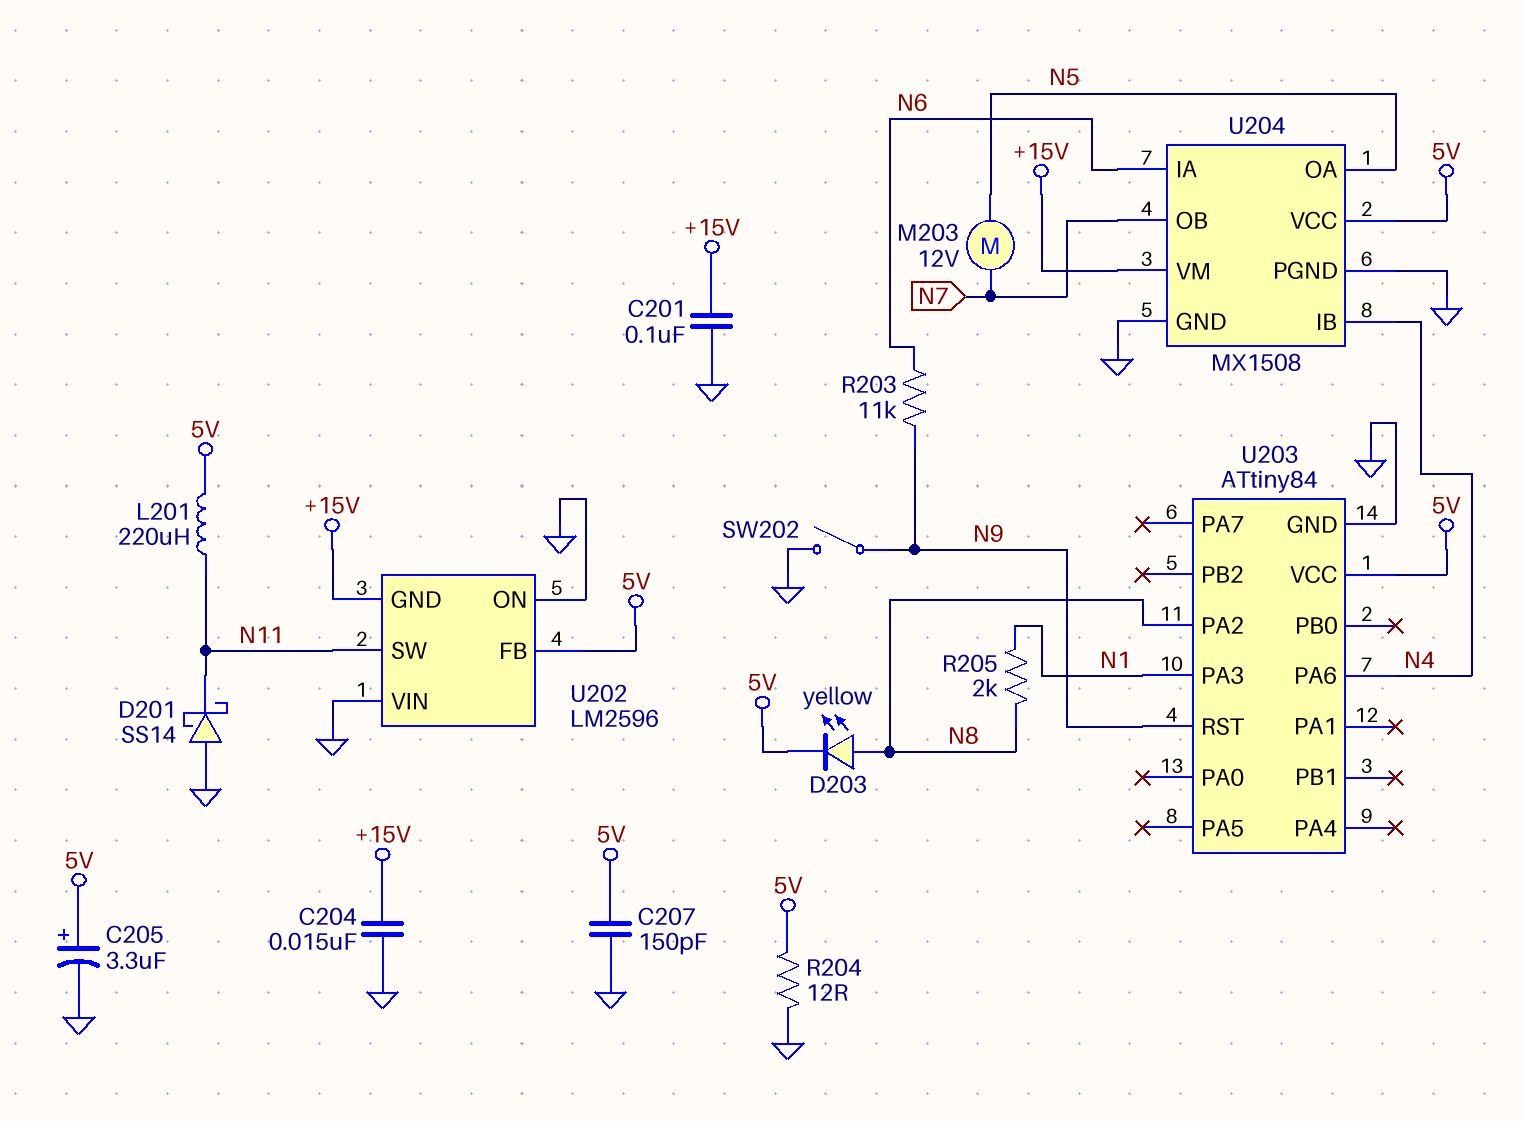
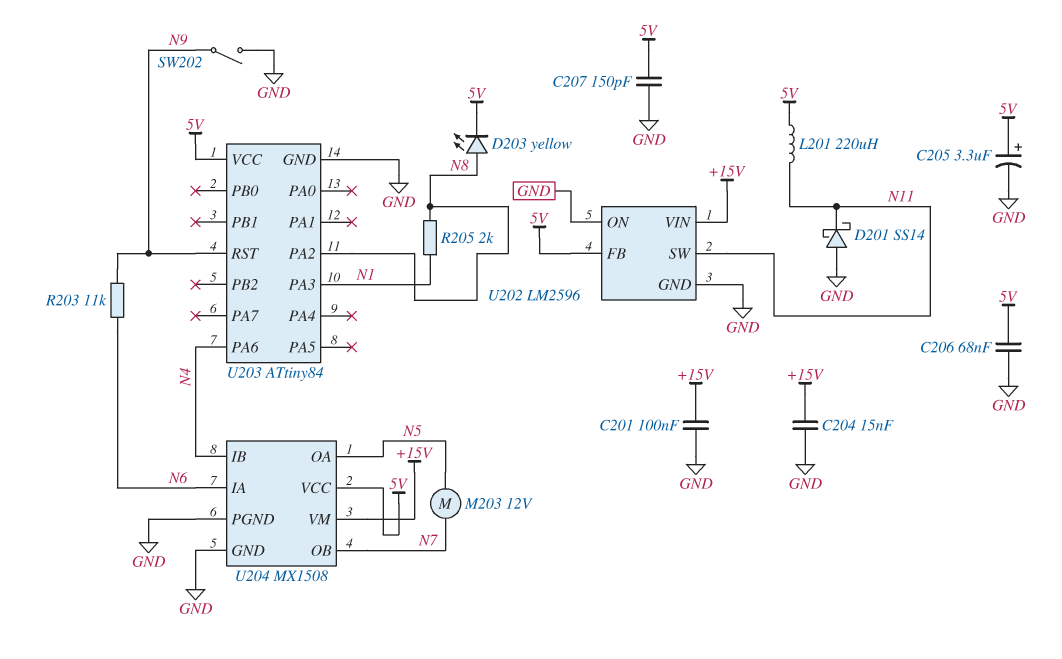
C206: none -> 68nF (5V, GND)
R204: 12 (5V, GND) -> none
U202 pin GND: +15V -> GND
U202 pin VIN: GND -> +15V

